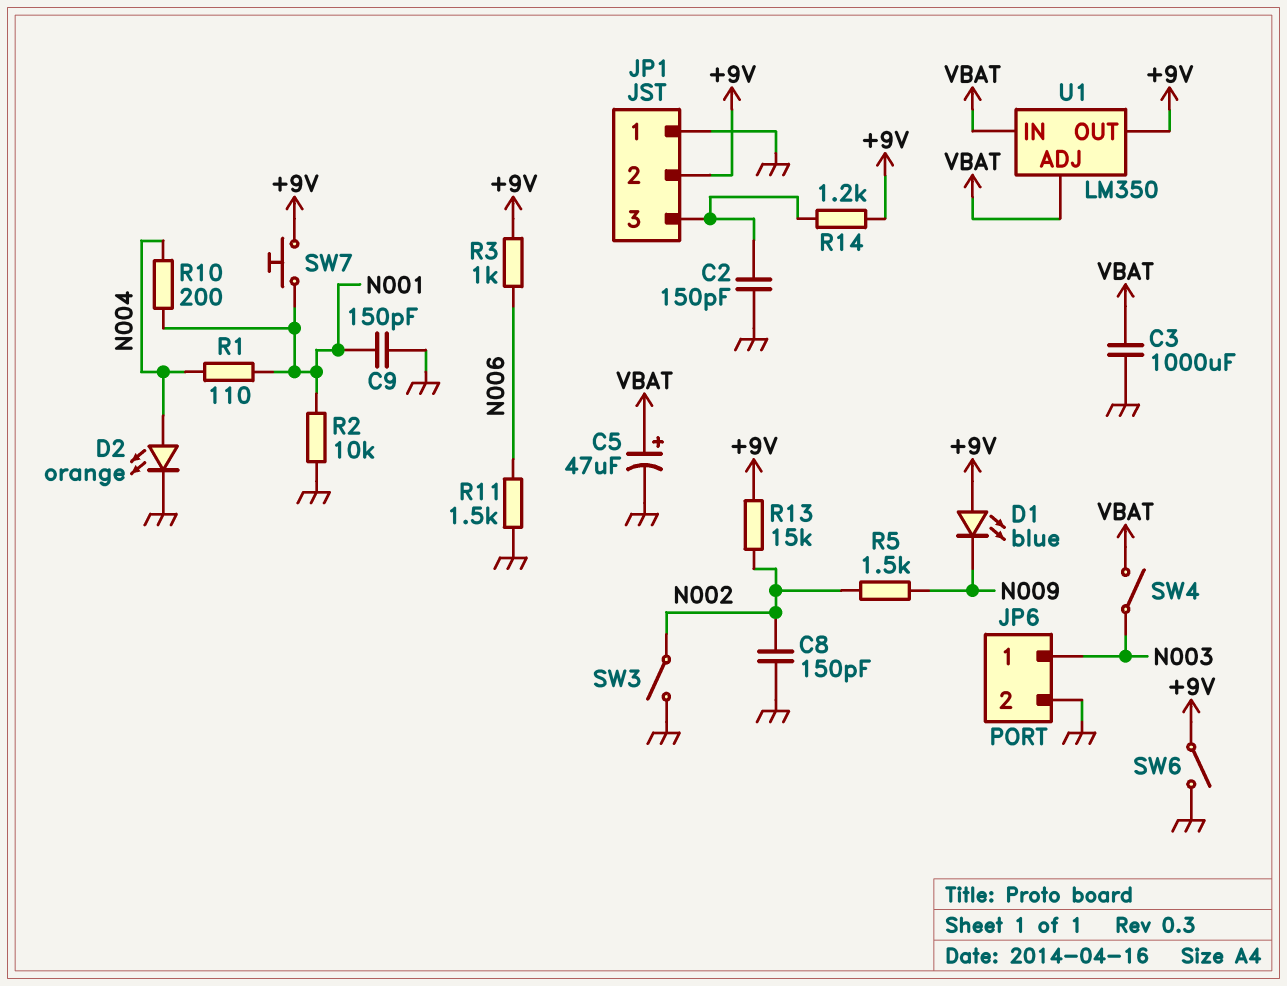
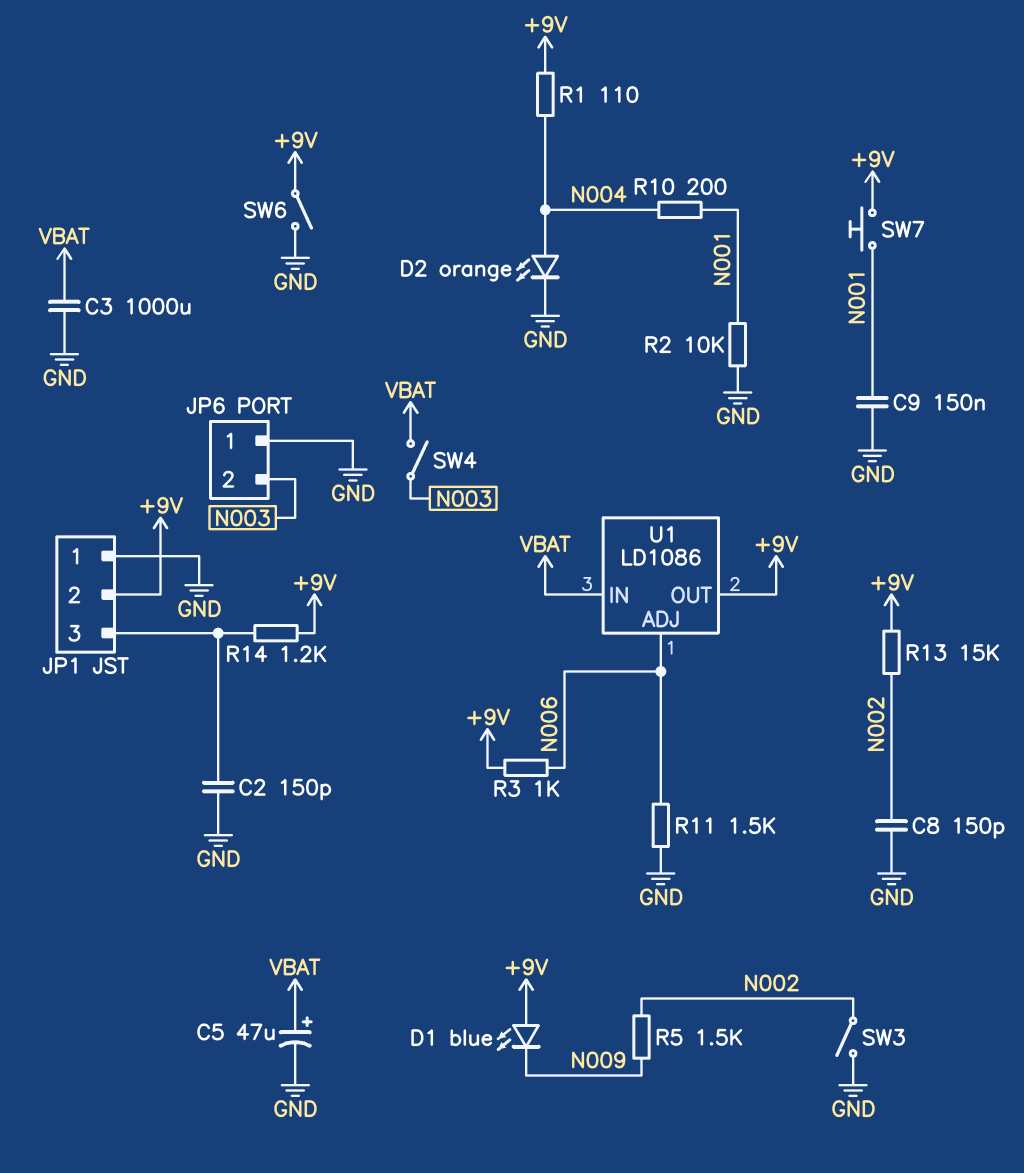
C9: 150pF (GND, N001) -> 150nF (GND, N001)
JP6 pin 1: N003 -> GND
JP6 pin 2: GND -> N003
R1: 110 (N001, N004) -> 110 (+9V, N004)
U1: LM350 -> LD1086
U1 pin ADJ: VBAT -> N006

